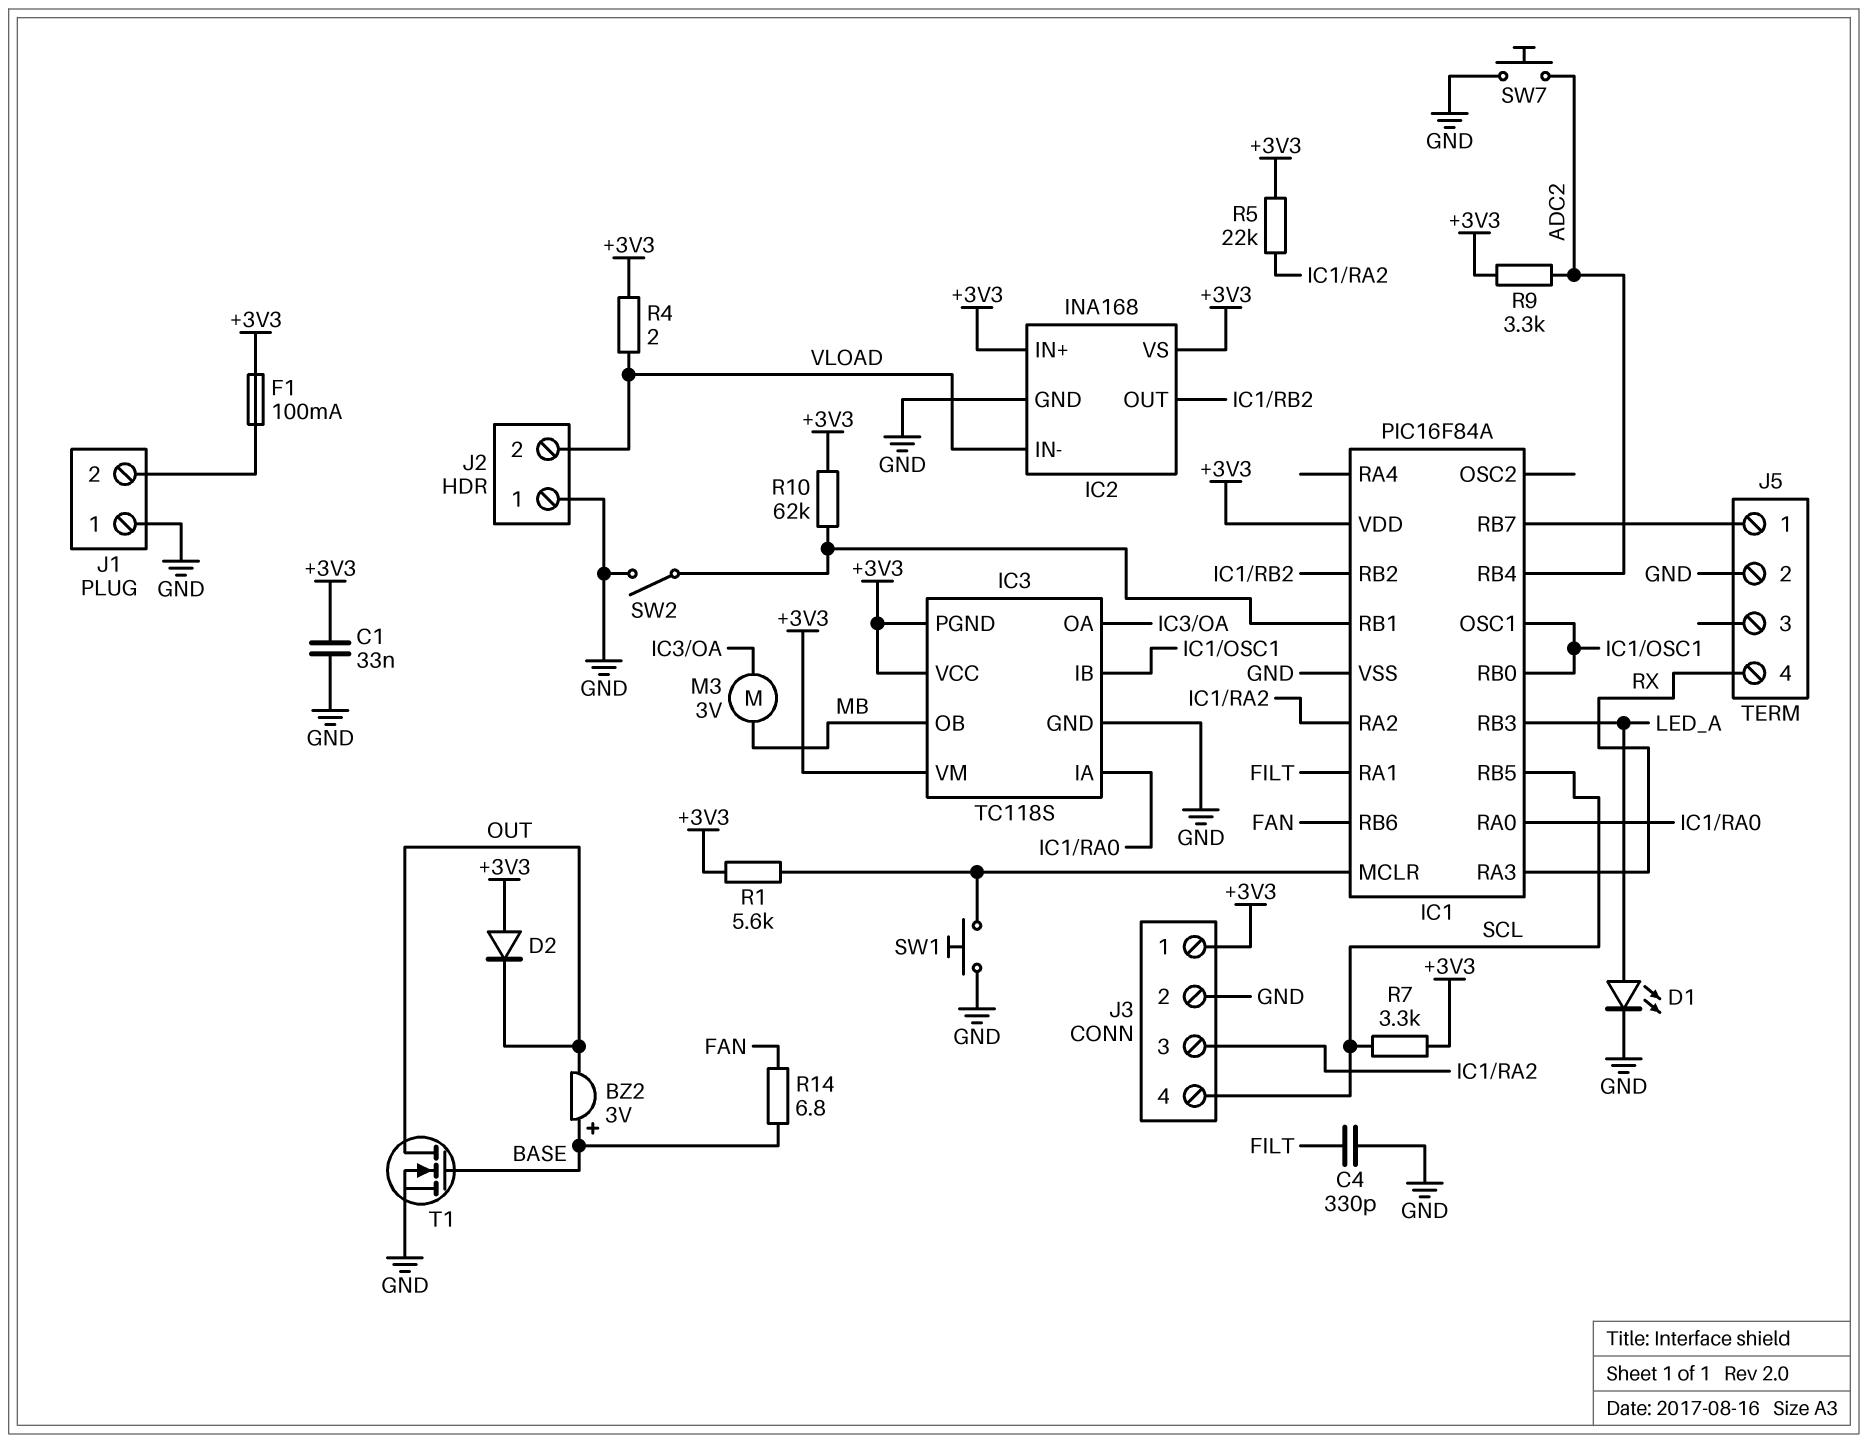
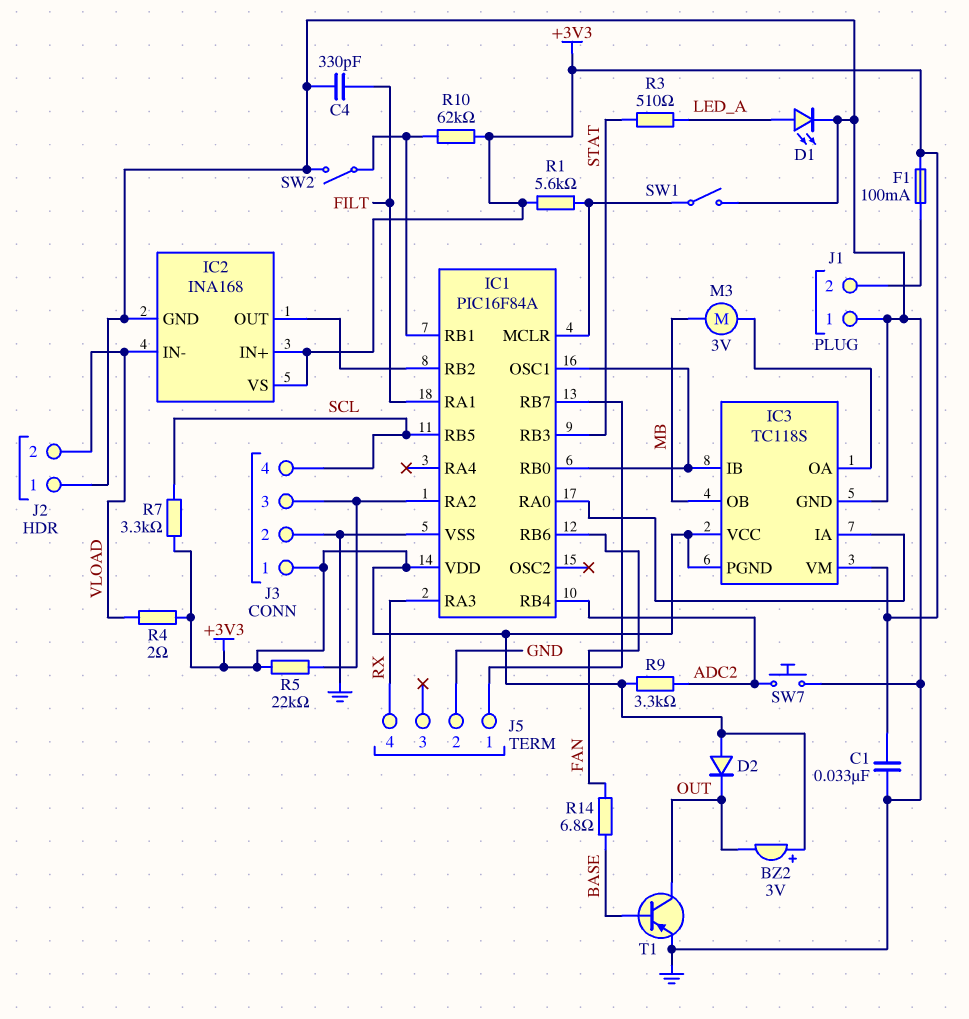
BZ2: buzzer 3V (plus BASE, minus OUT) -> buzzer 3V (plus +3V3, minus OUT)
IC1 pin RB3: LED_A -> STAT
R3: none -> 510 (LED_A, STAT)
SW1: button (GND, IC1/MCLR) -> switch (GND, IC1/MCLR)
T1: NMOS (G BASE, D OUT, S GND) -> PNP (B BASE, C OUT, E GND)

